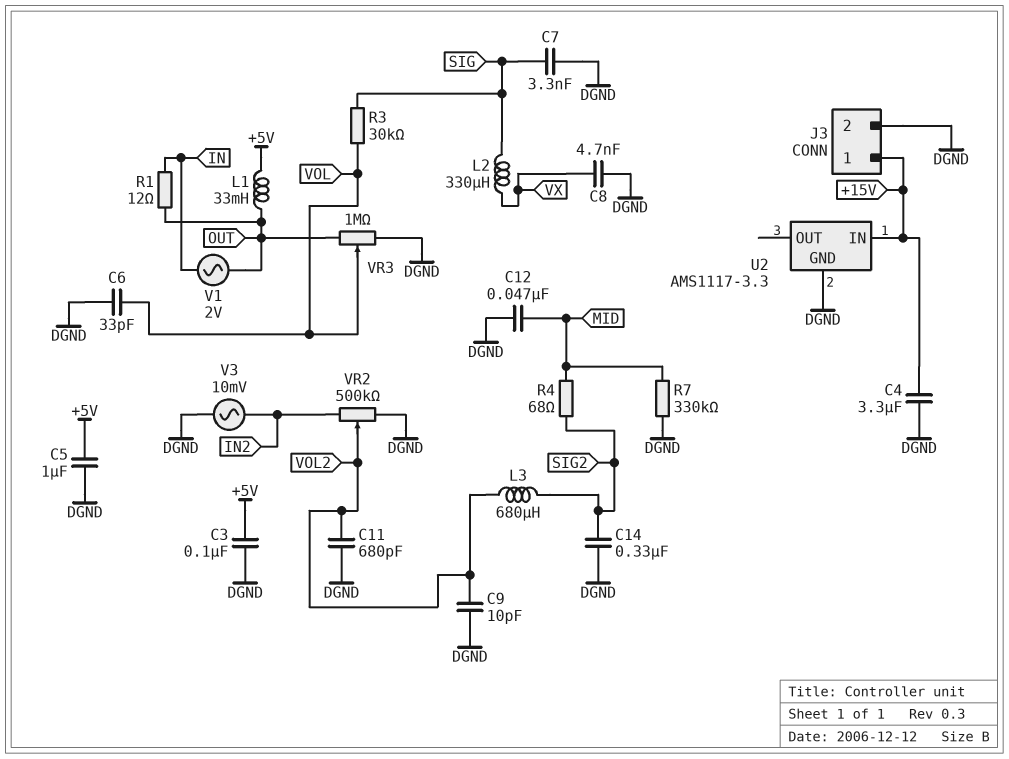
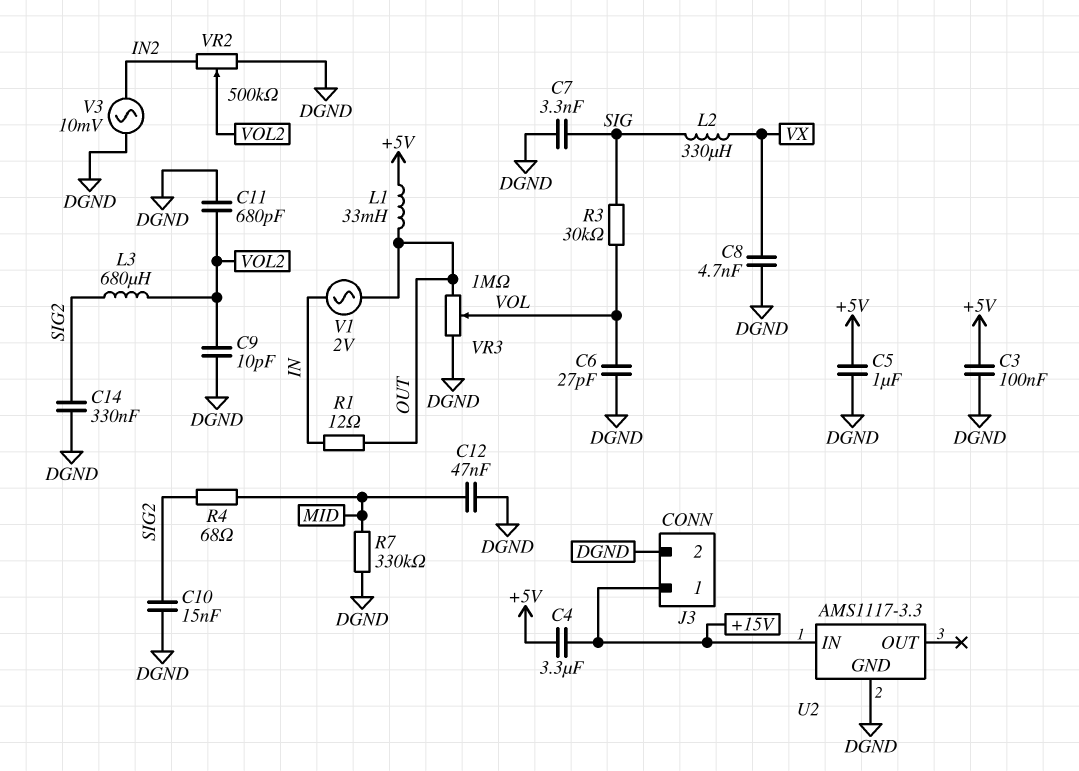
C4: 3.3uF (+15V, DGND) -> 3.3uF (+5V, +15V)
C6: 33pF (DGND, VOL) -> 27pF (DGND, VOL)
C10: none -> 15nF (DGND, SIG2)

